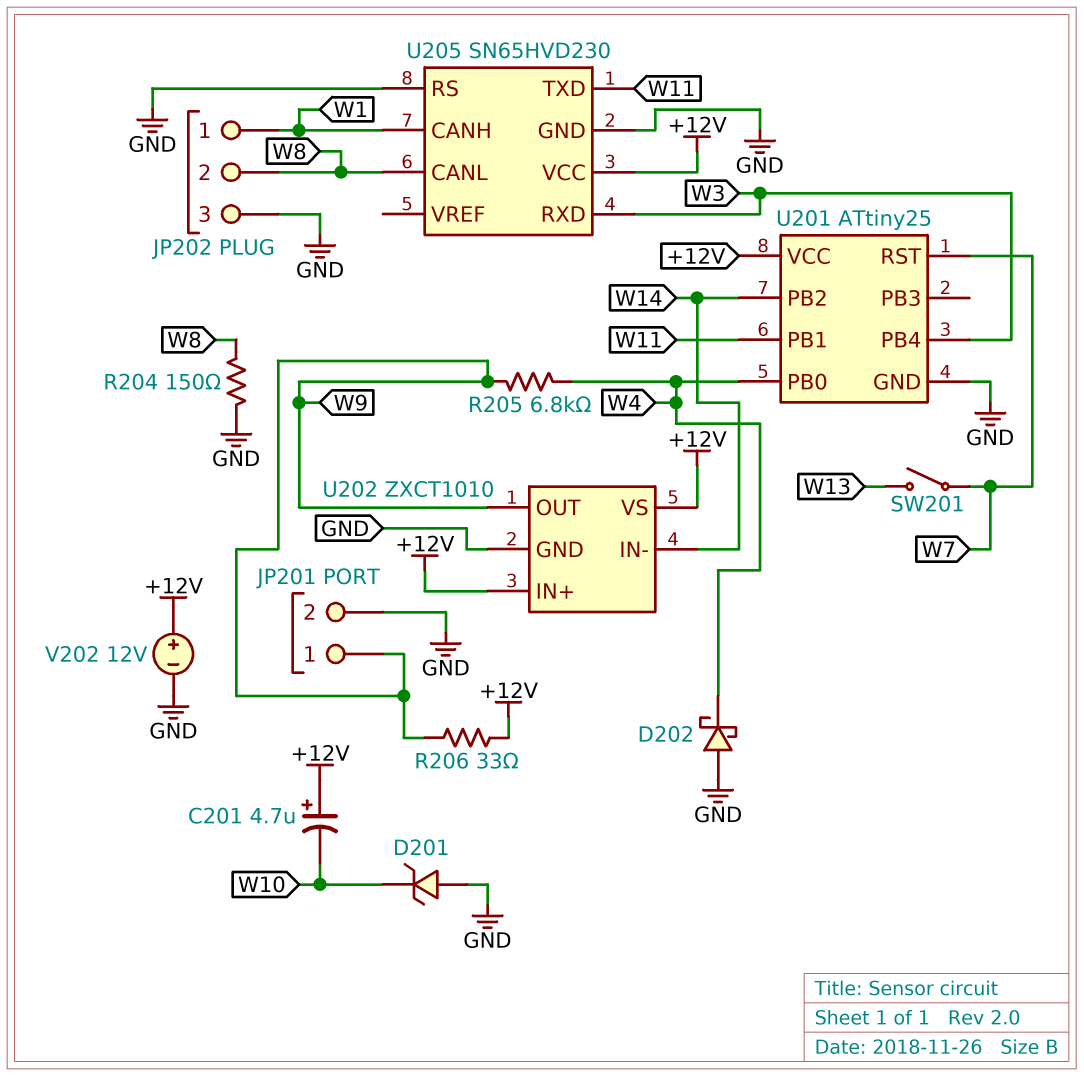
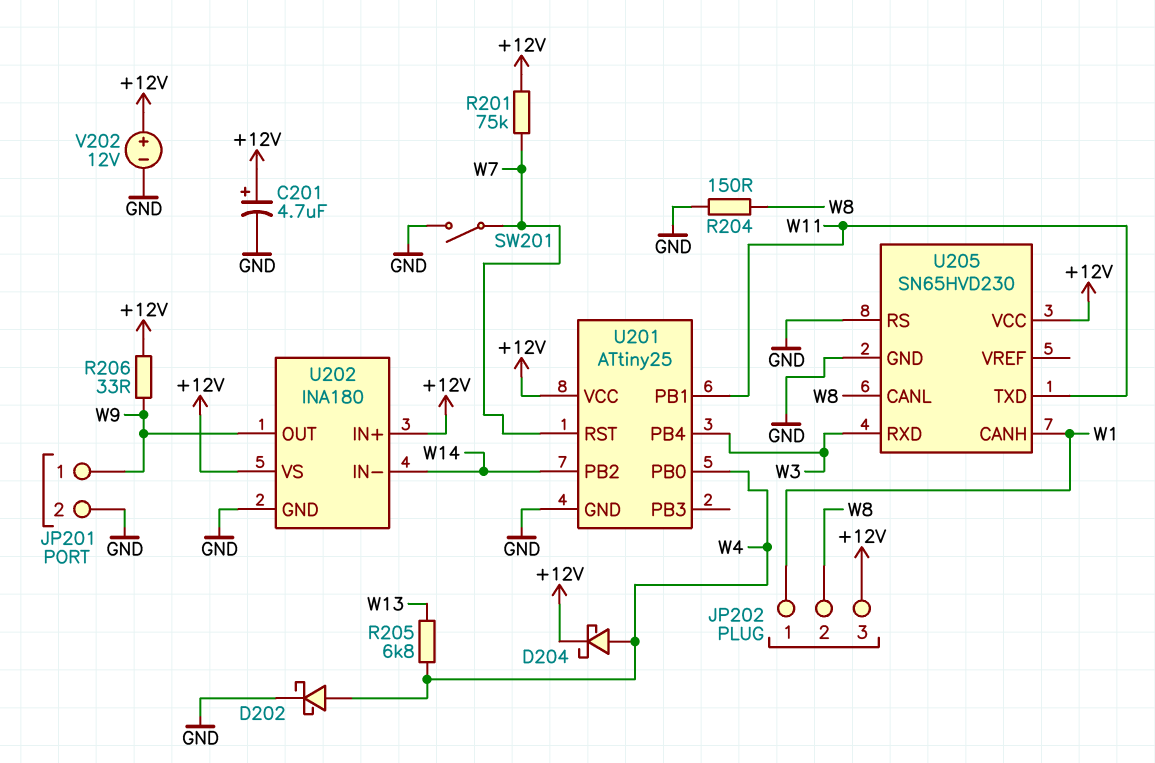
C201: 4.7uF (plus +12V, minus W10) -> 4.7uF (plus +12V, minus GND)
D201: zener (A GND, K W10) -> none
D202: schottky (A GND, K W4) -> schottky (A W4, K GND)
D204: none -> schottky (A W4, K +12V)
JP202 pin 3: GND -> +12V
R201: none -> 75k (+12V, W7)
R205: 6.8k (W4, W9) -> 6.8k (W4, W13)
SW201: switch (W7, W13) -> switch (GND, W7)
U202: ZXCT1010 -> INA180

